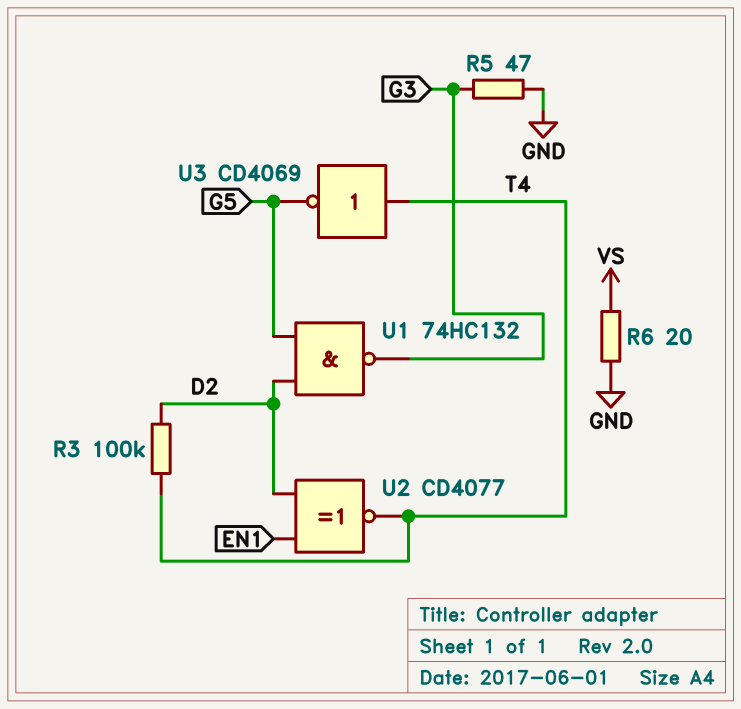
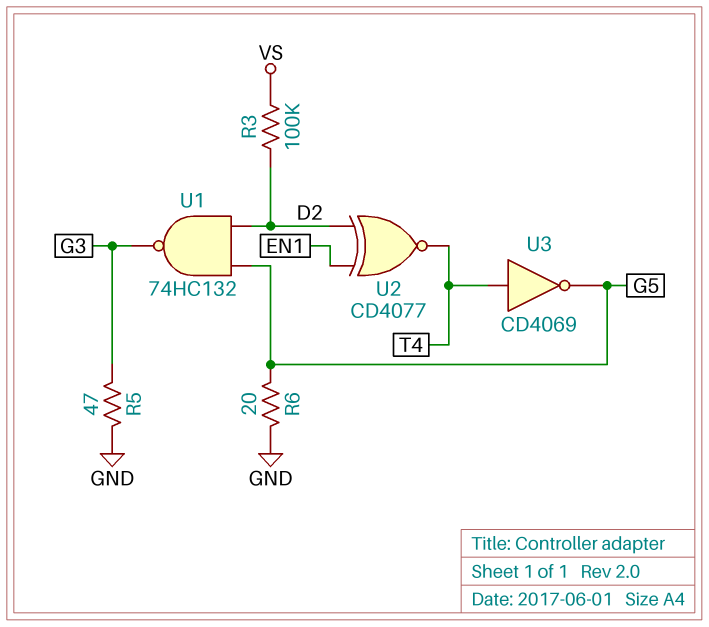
R3: 100k (D2, T4) -> 100k (D2, VS)
R6: 20 (GND, VS) -> 20 (G5, GND)

